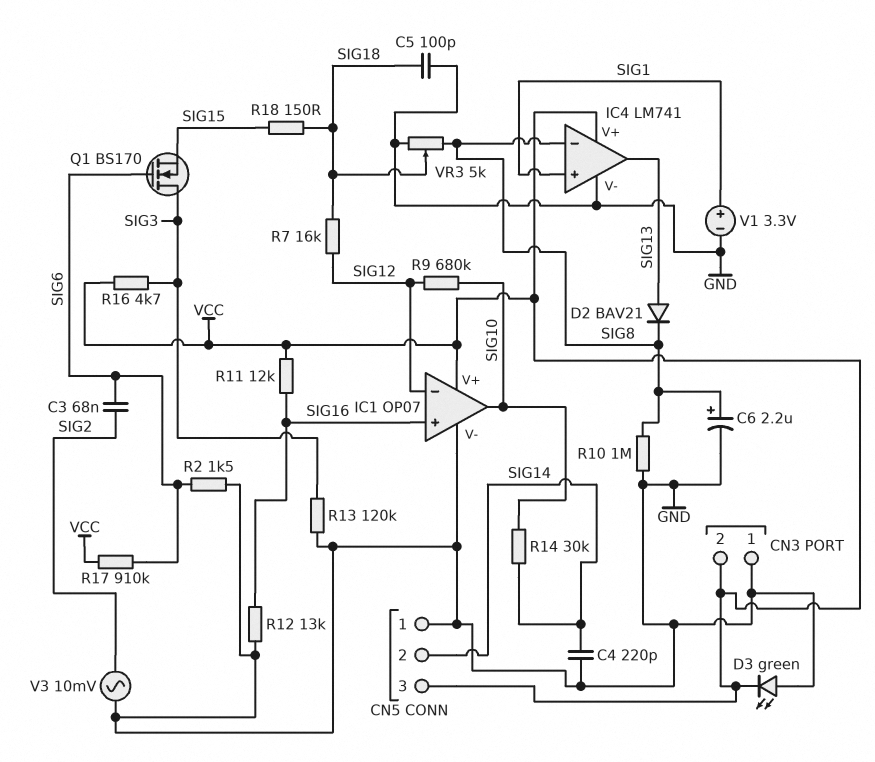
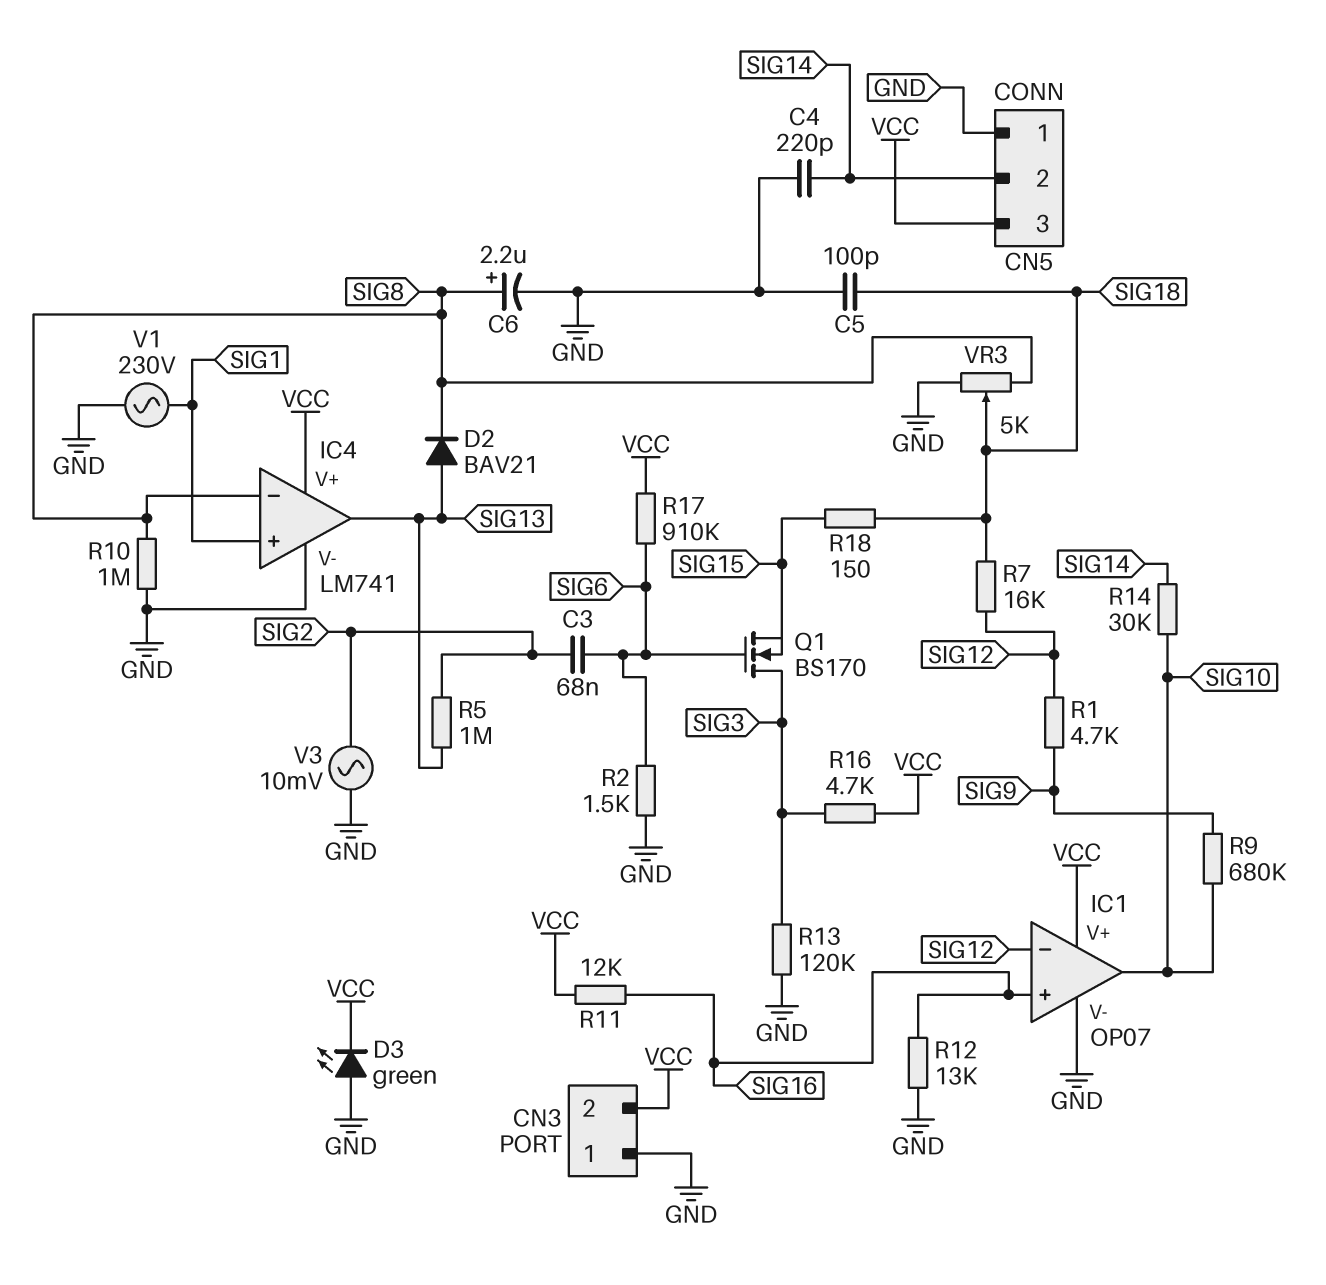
R1: none -> 4.7k (SIG9, SIG12)
R5: none -> 1M (SIG2, SIG13)
R9: 680k (SIG10, SIG12) -> 680k (SIG9, SIG10)
V1: 3.3V (plus SIG1, minus GND) -> AC 230V (GND, SIG1)

